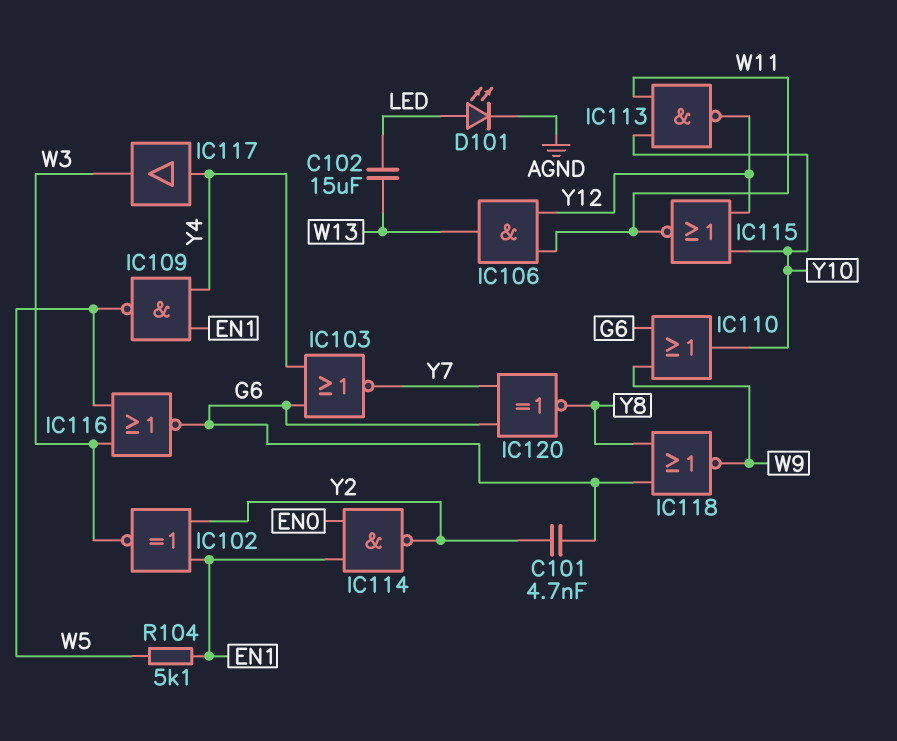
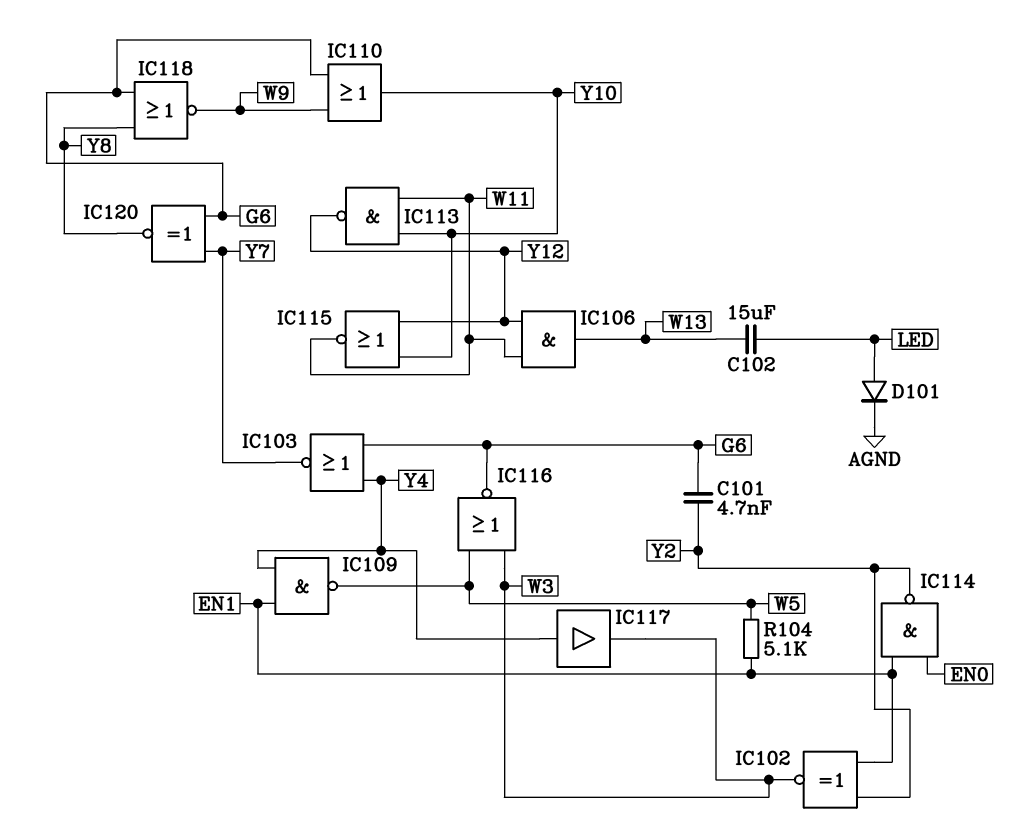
D101: LED (A LED, K AGND) -> diode (A LED, K AGND)

